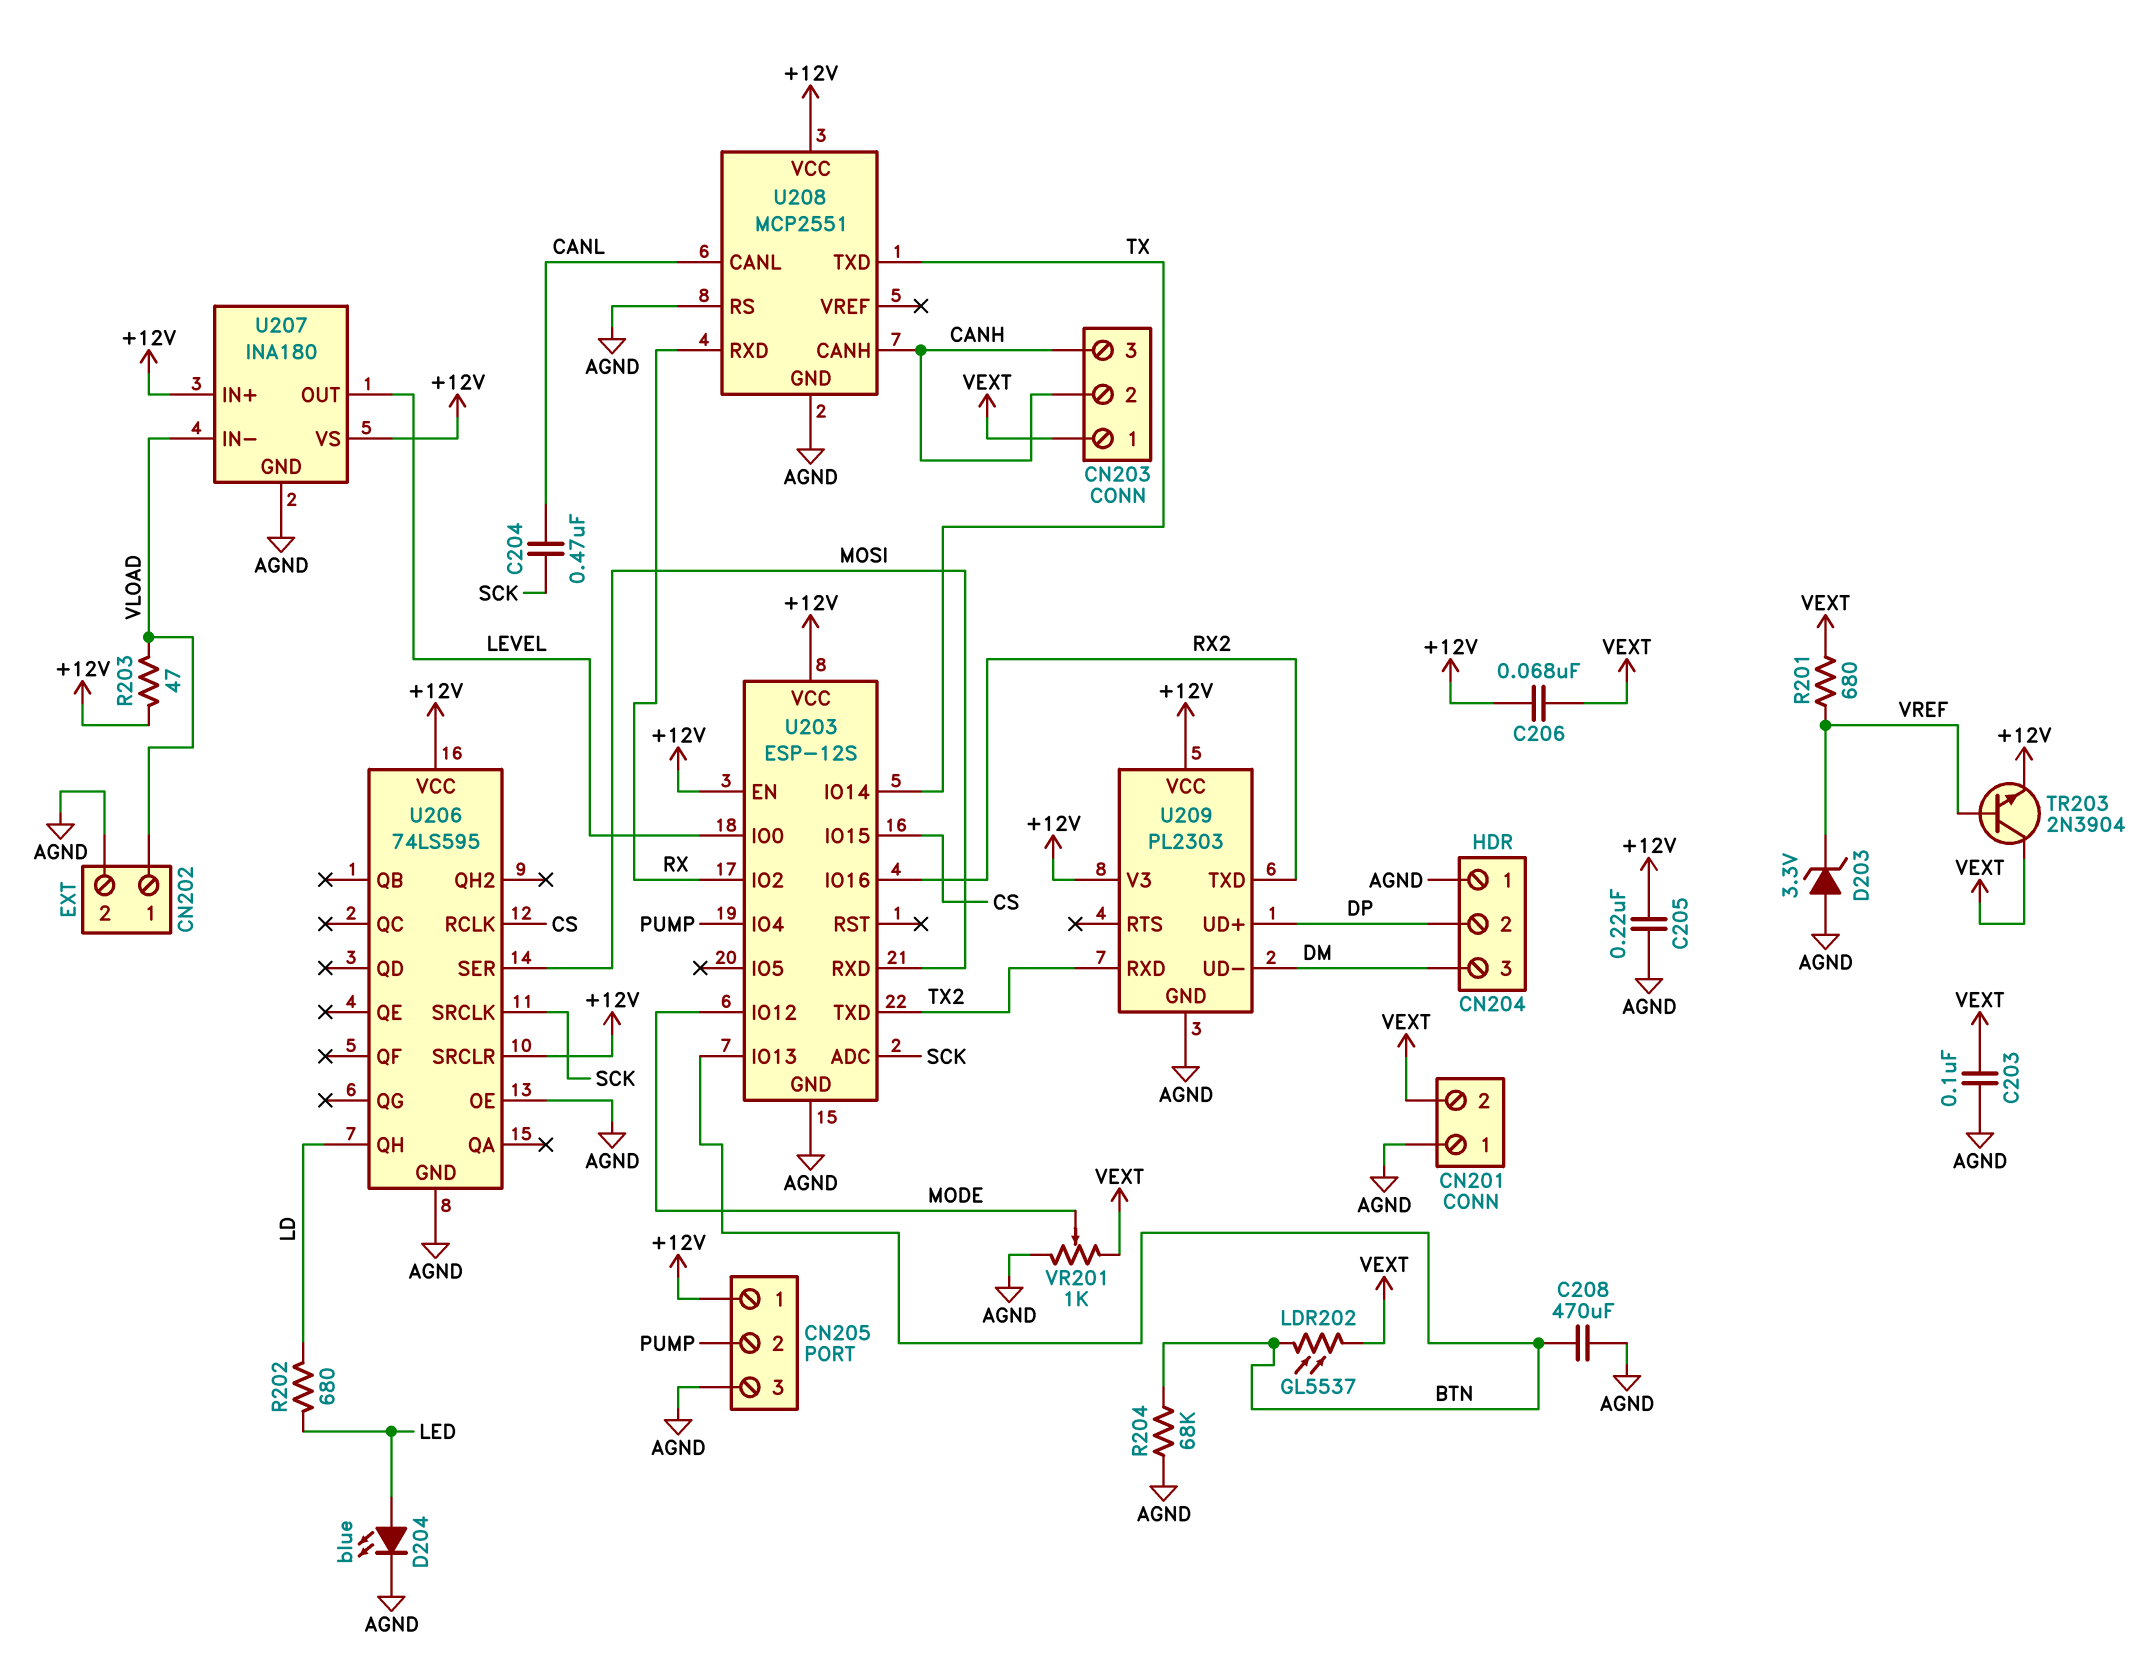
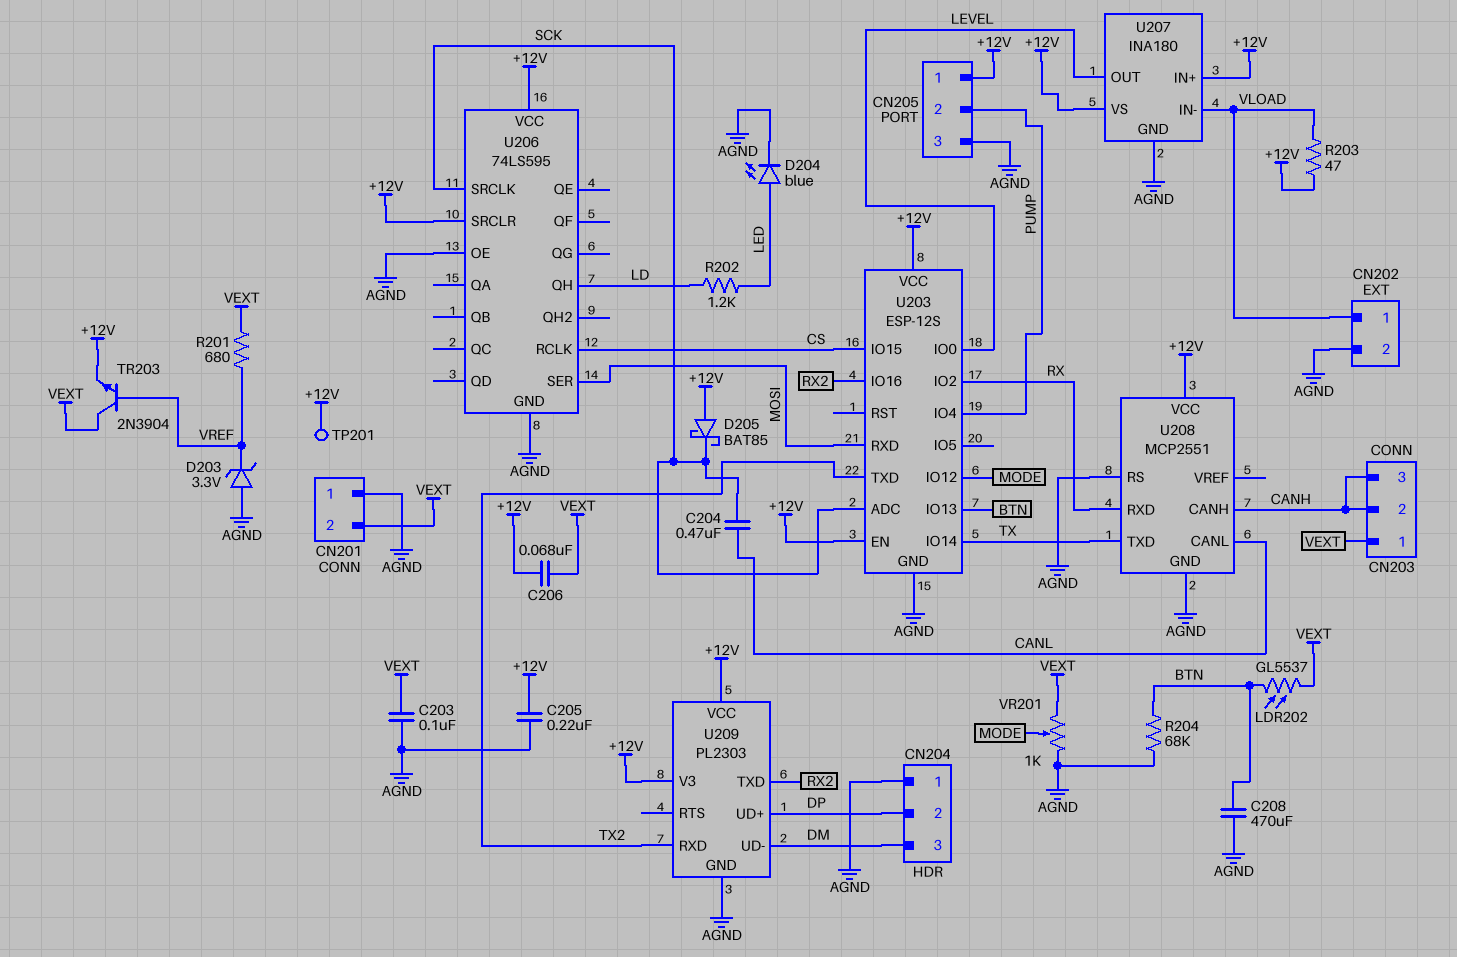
D205: none -> schottky BAT85 (A +12V, K SCK)
R202: 680 (LD, LED) -> 1.2k (LD, LED)
TP201: none -> test point (+12V)

